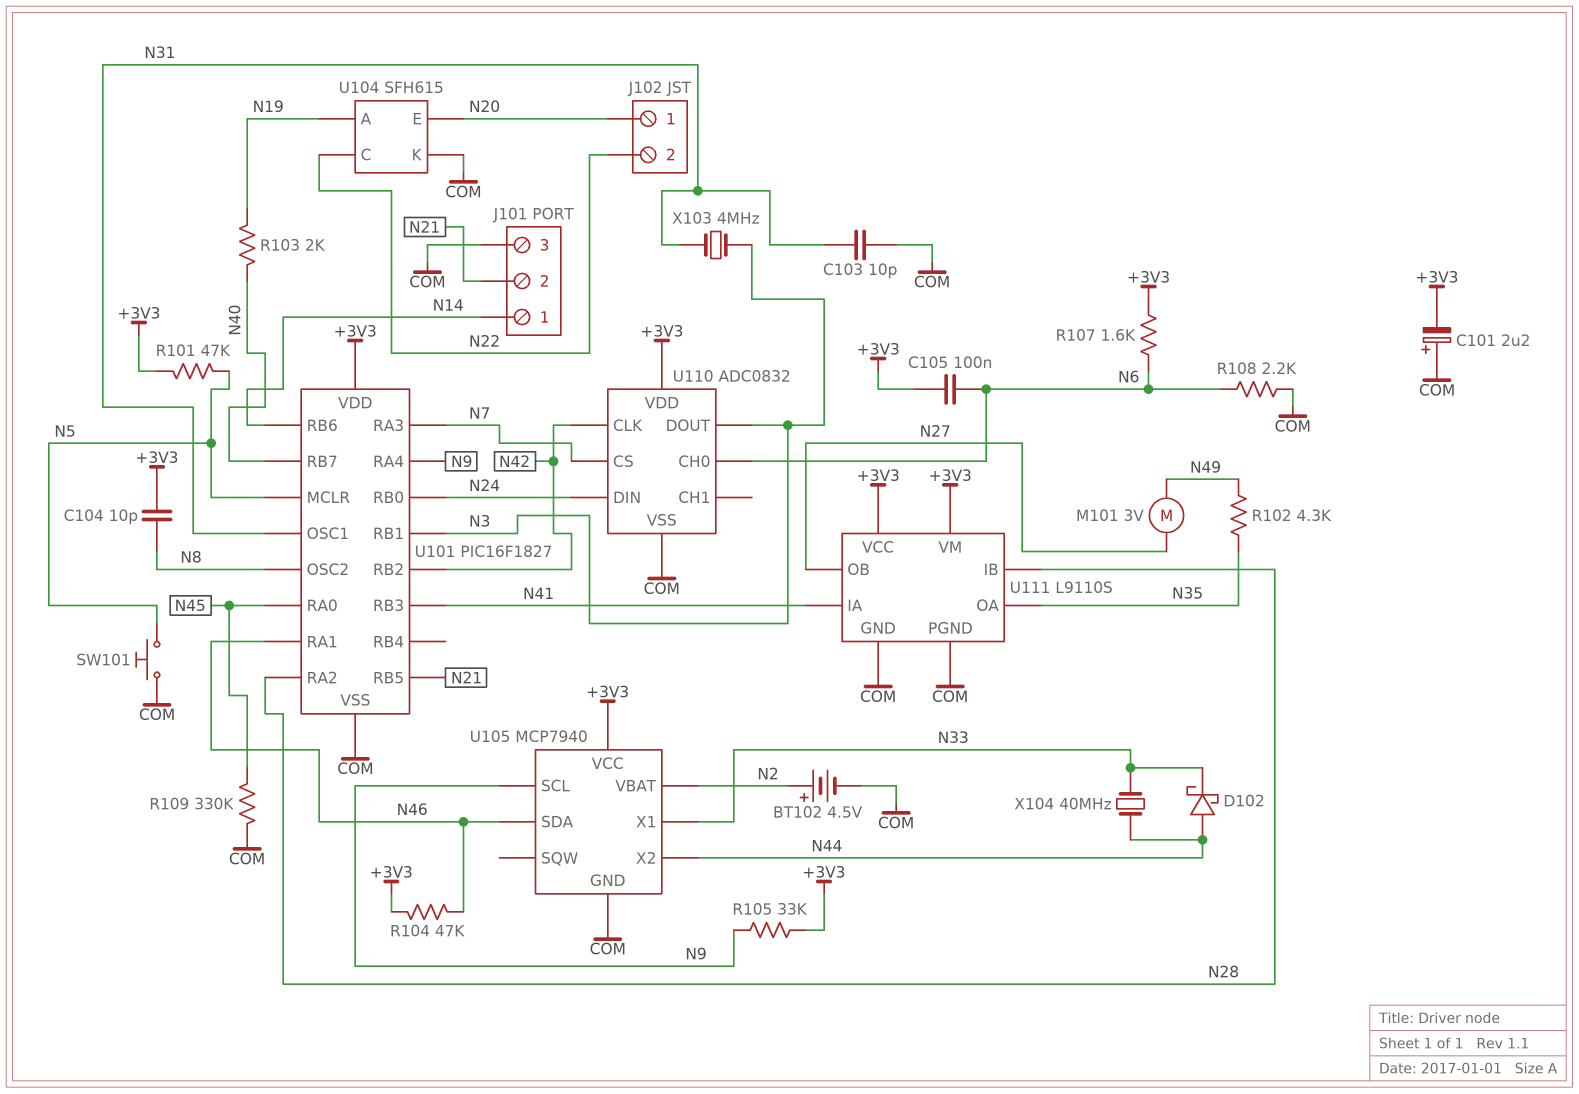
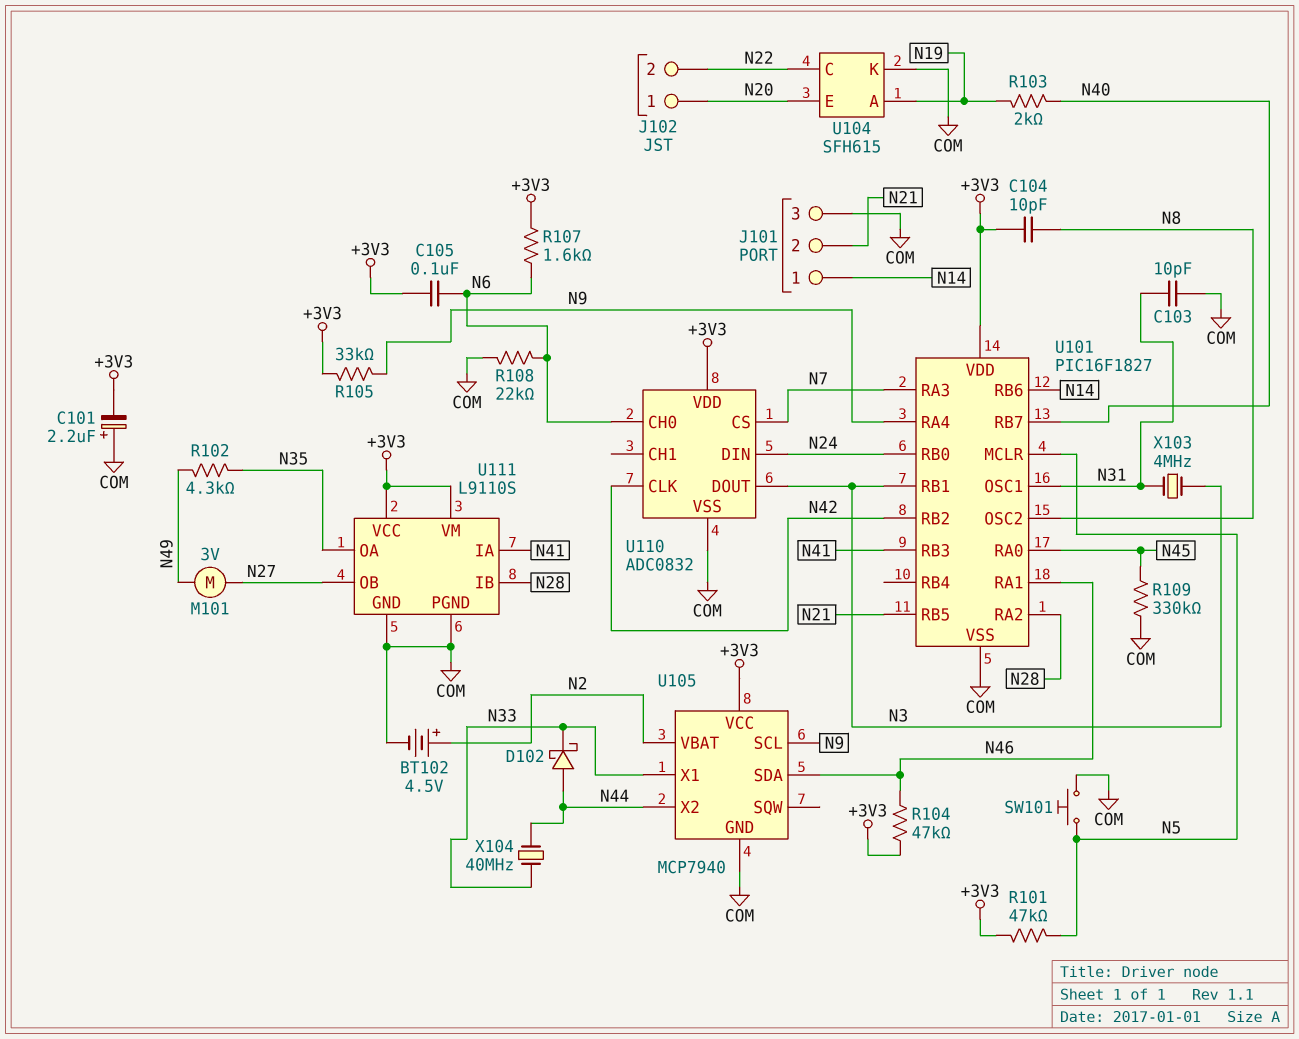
R108: 2.2k (COM, N6) -> 22k (COM, N6)

